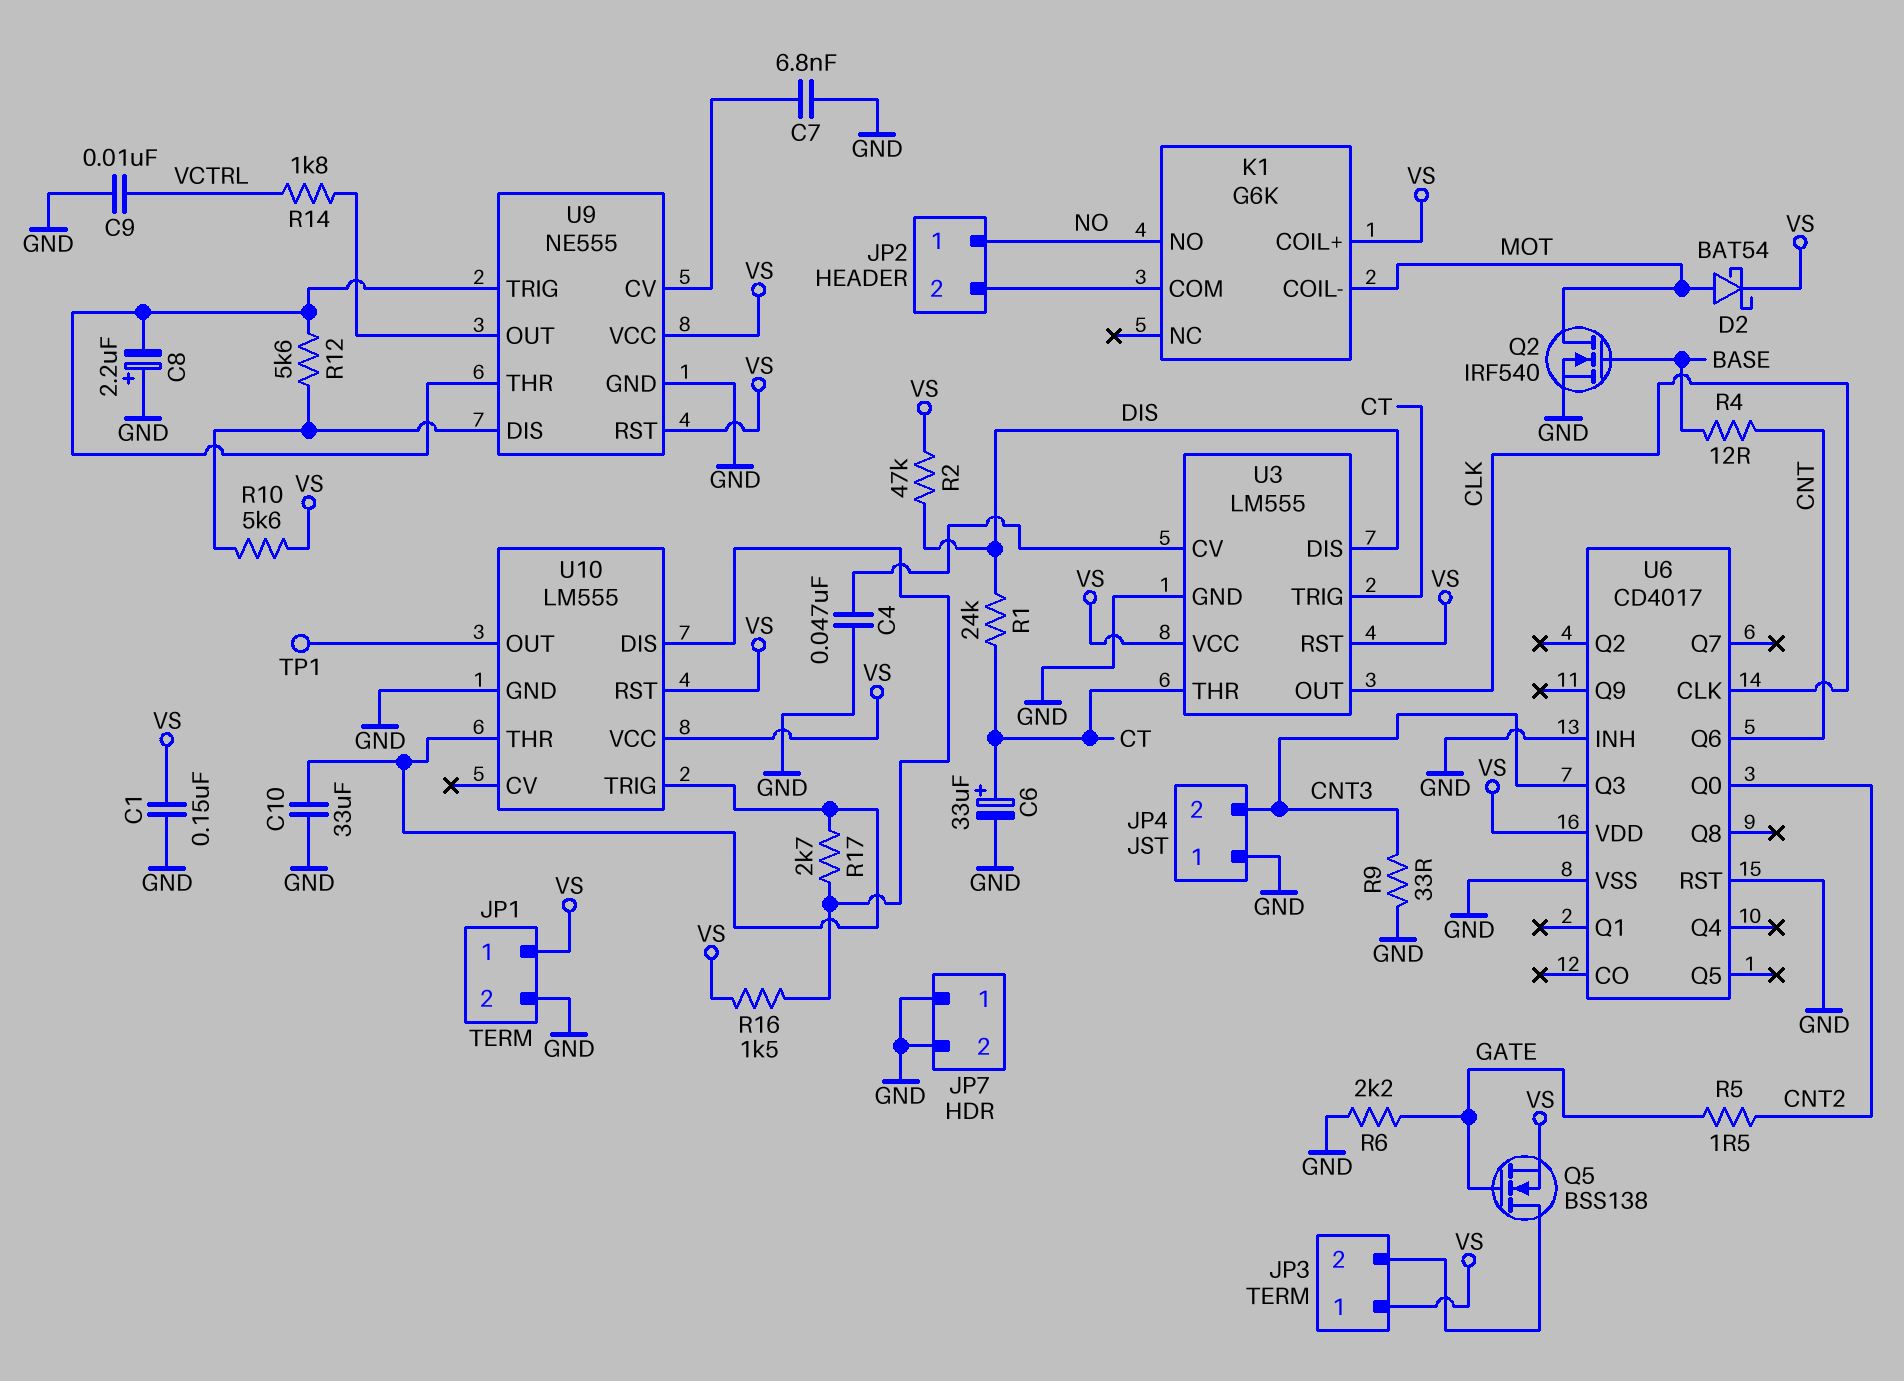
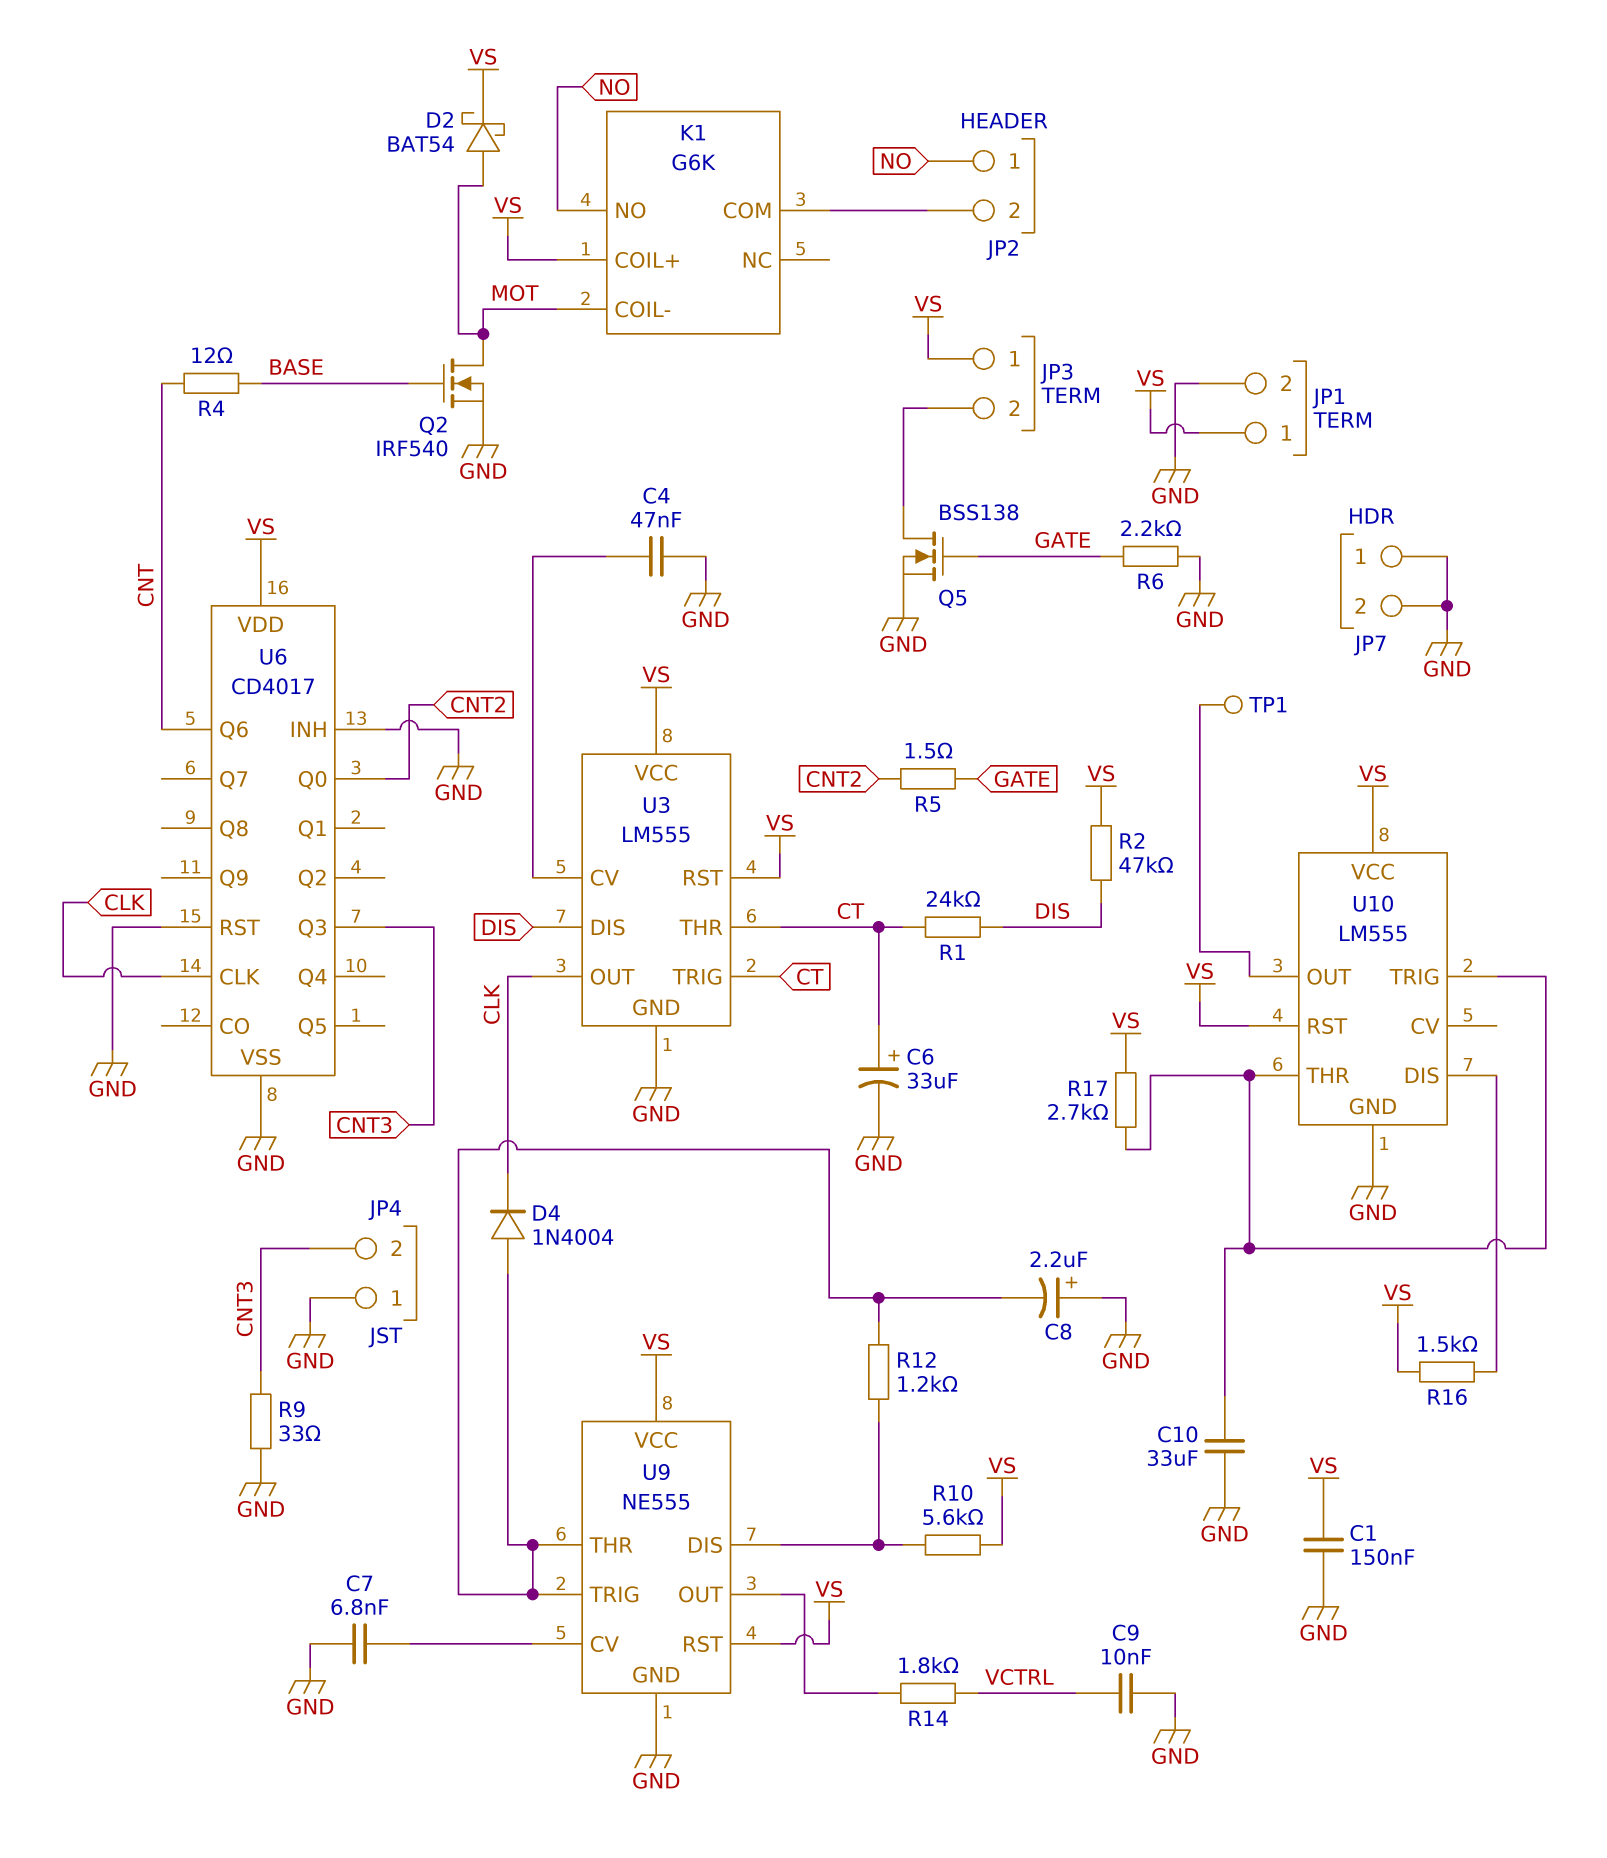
D4: none -> diode 1N4004 (A U9/THR, K CLK)
Q5: NMOS BSS138 (G GATE, D JP3/2, S VS) -> NMOS BSS138 (G GATE, D JP3/2, S GND)
R12: 5.6k (U9/DIS, U9/THR) -> 1.2k (U9/DIS, U9/THR)
R17: 2.7k (U10/DIS, U10/THR) -> 2.7k (U10/THR, VS)

